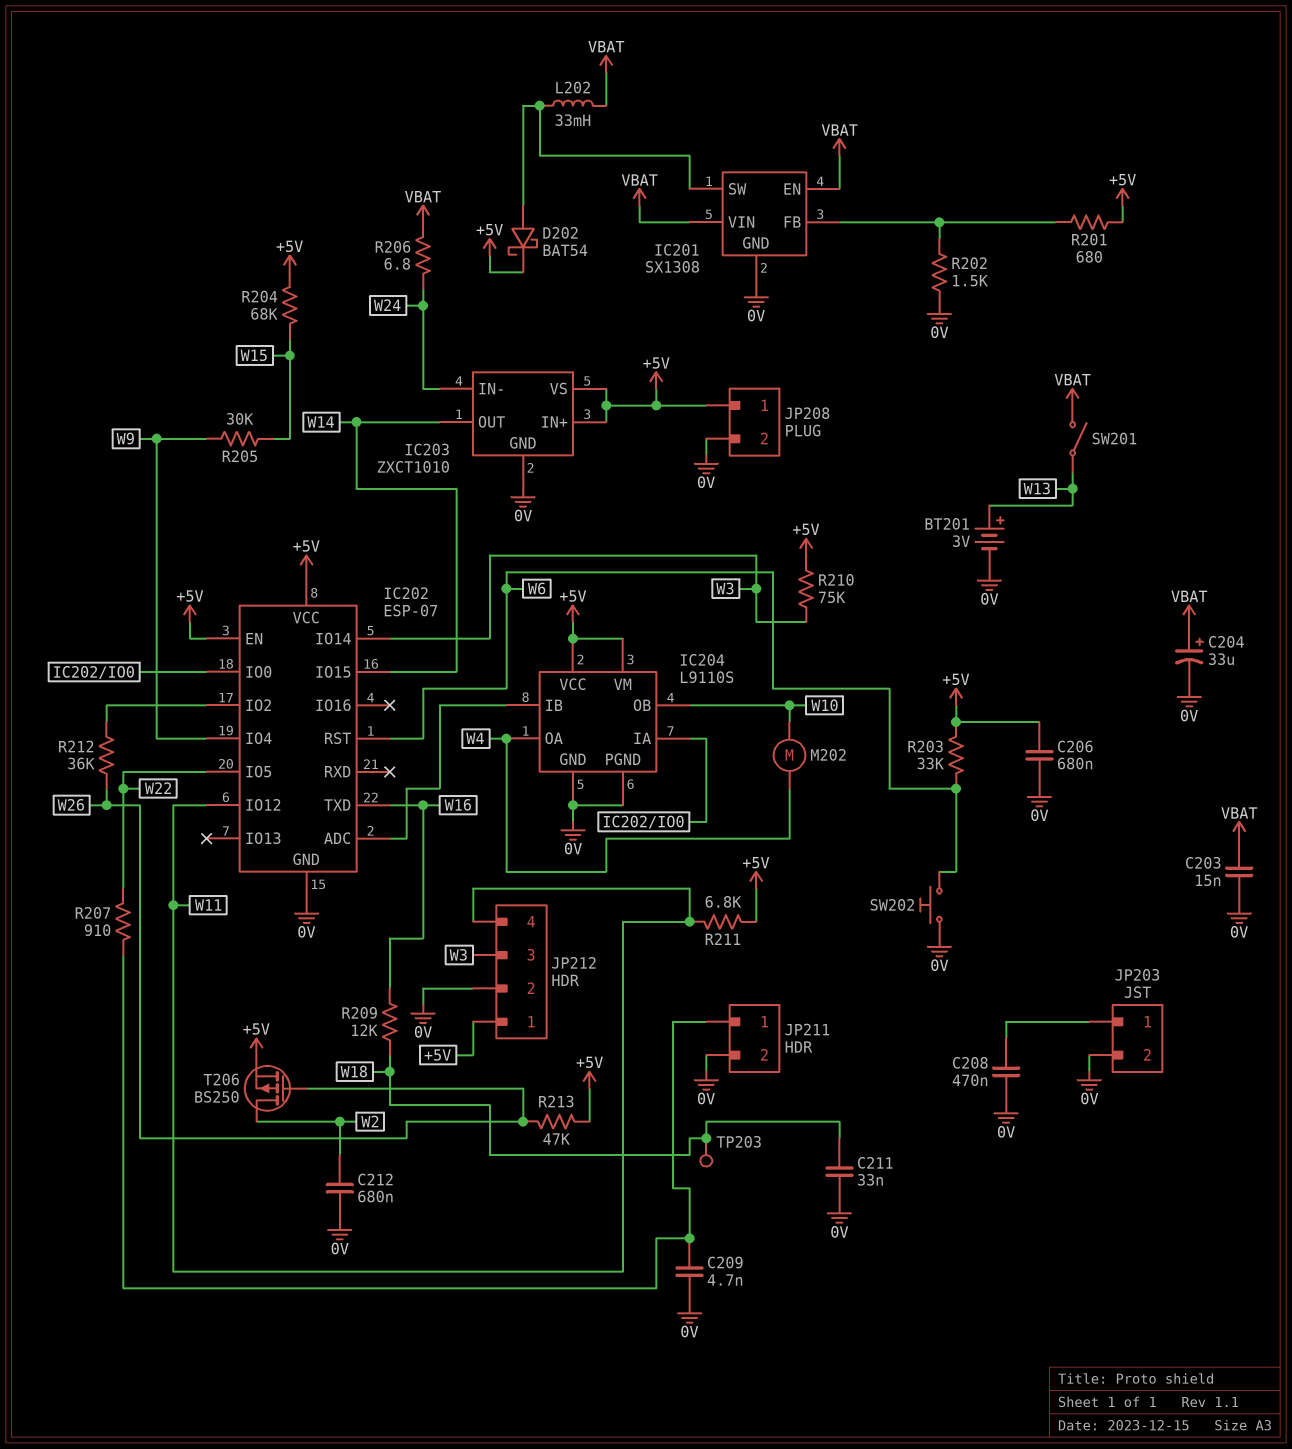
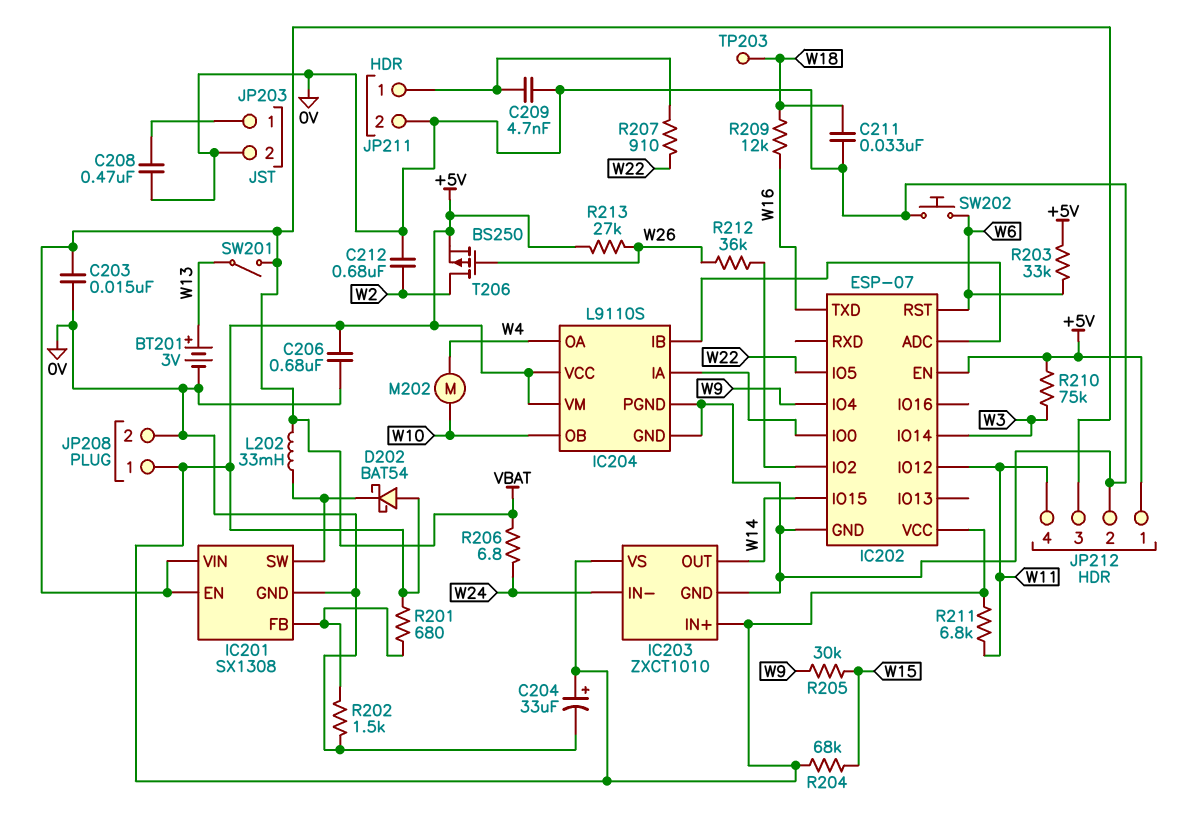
C204: 33uF (plus VBAT, minus 0V) -> 33uF (plus +5V, minus 0V)
D202: schottky BAT54 (A IC201/SW, K +5V) -> schottky BAT54 (A +5V, K IC201/SW)
JP212 pin 3: W3 -> VBAT
R213: 47k (+5V, W26) -> 27k (+5V, W26)

